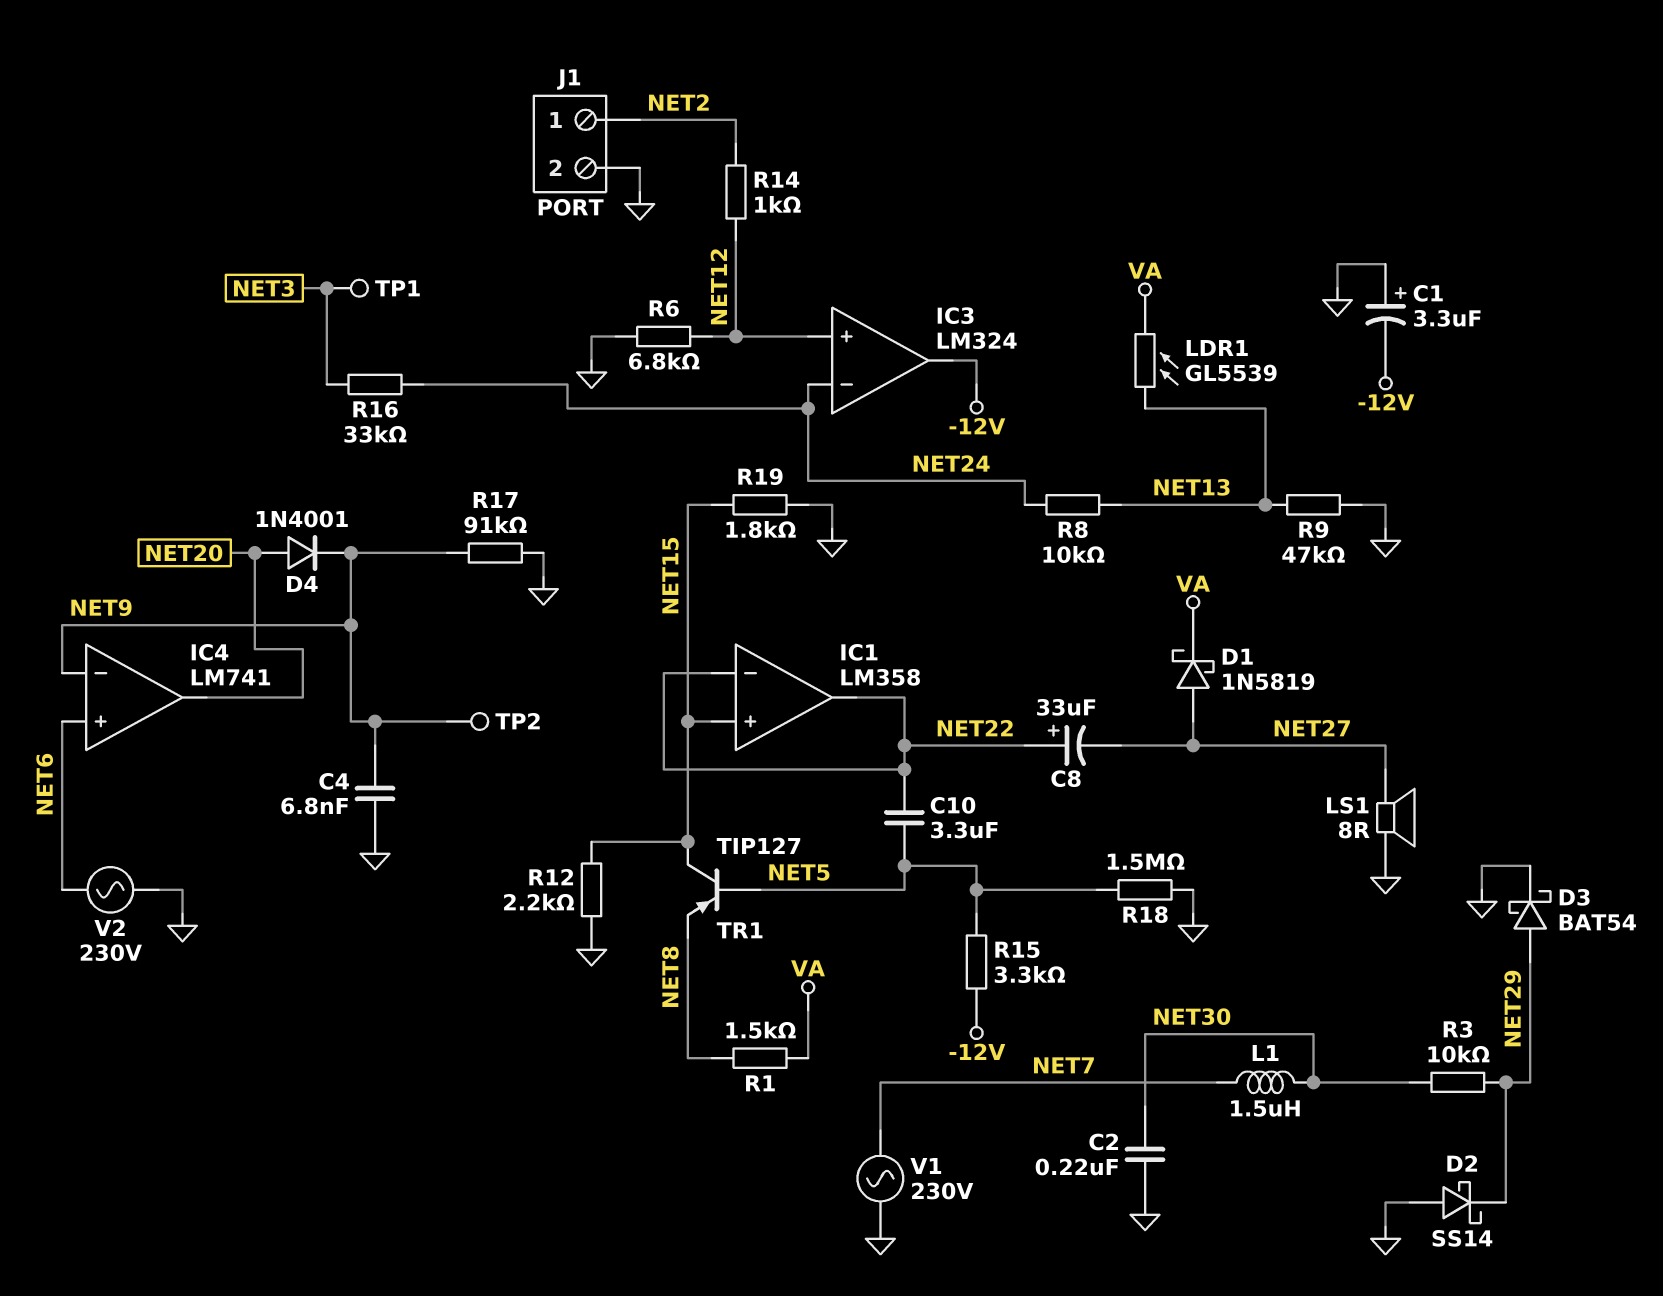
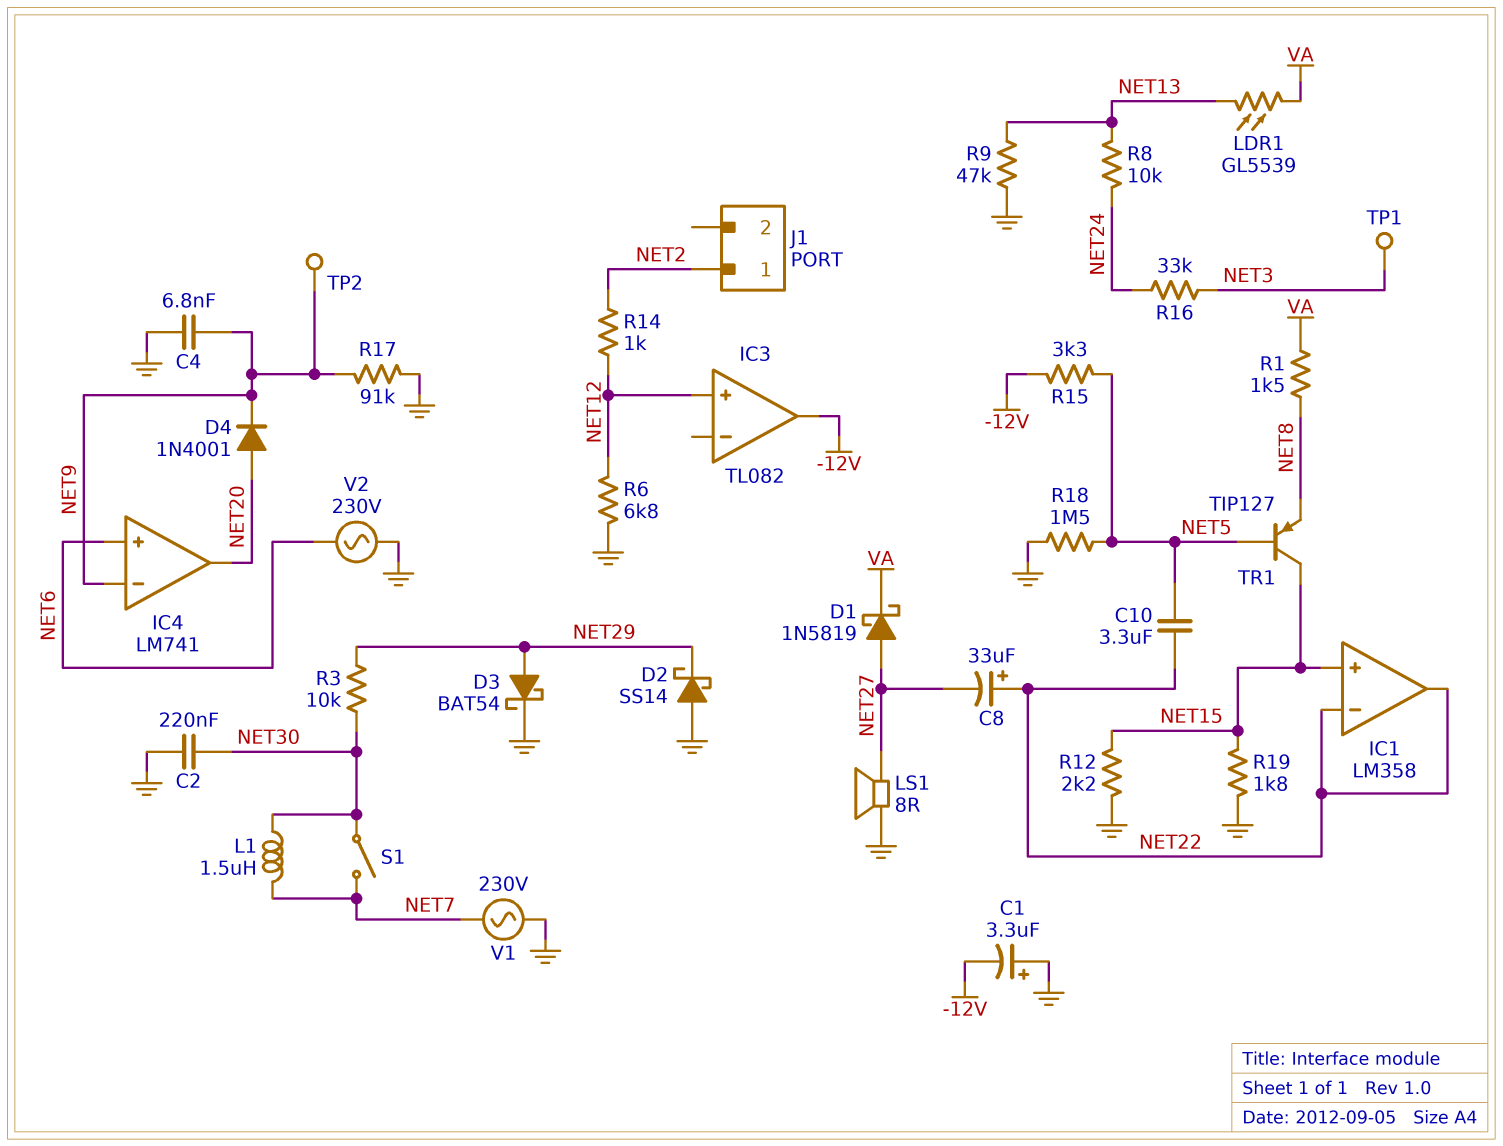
IC3: LM324 -> TL082
IC3 pin in-: NET24 -> none
J1 pin 2: GND -> none
S1: none -> switch (NET7, NET30)

